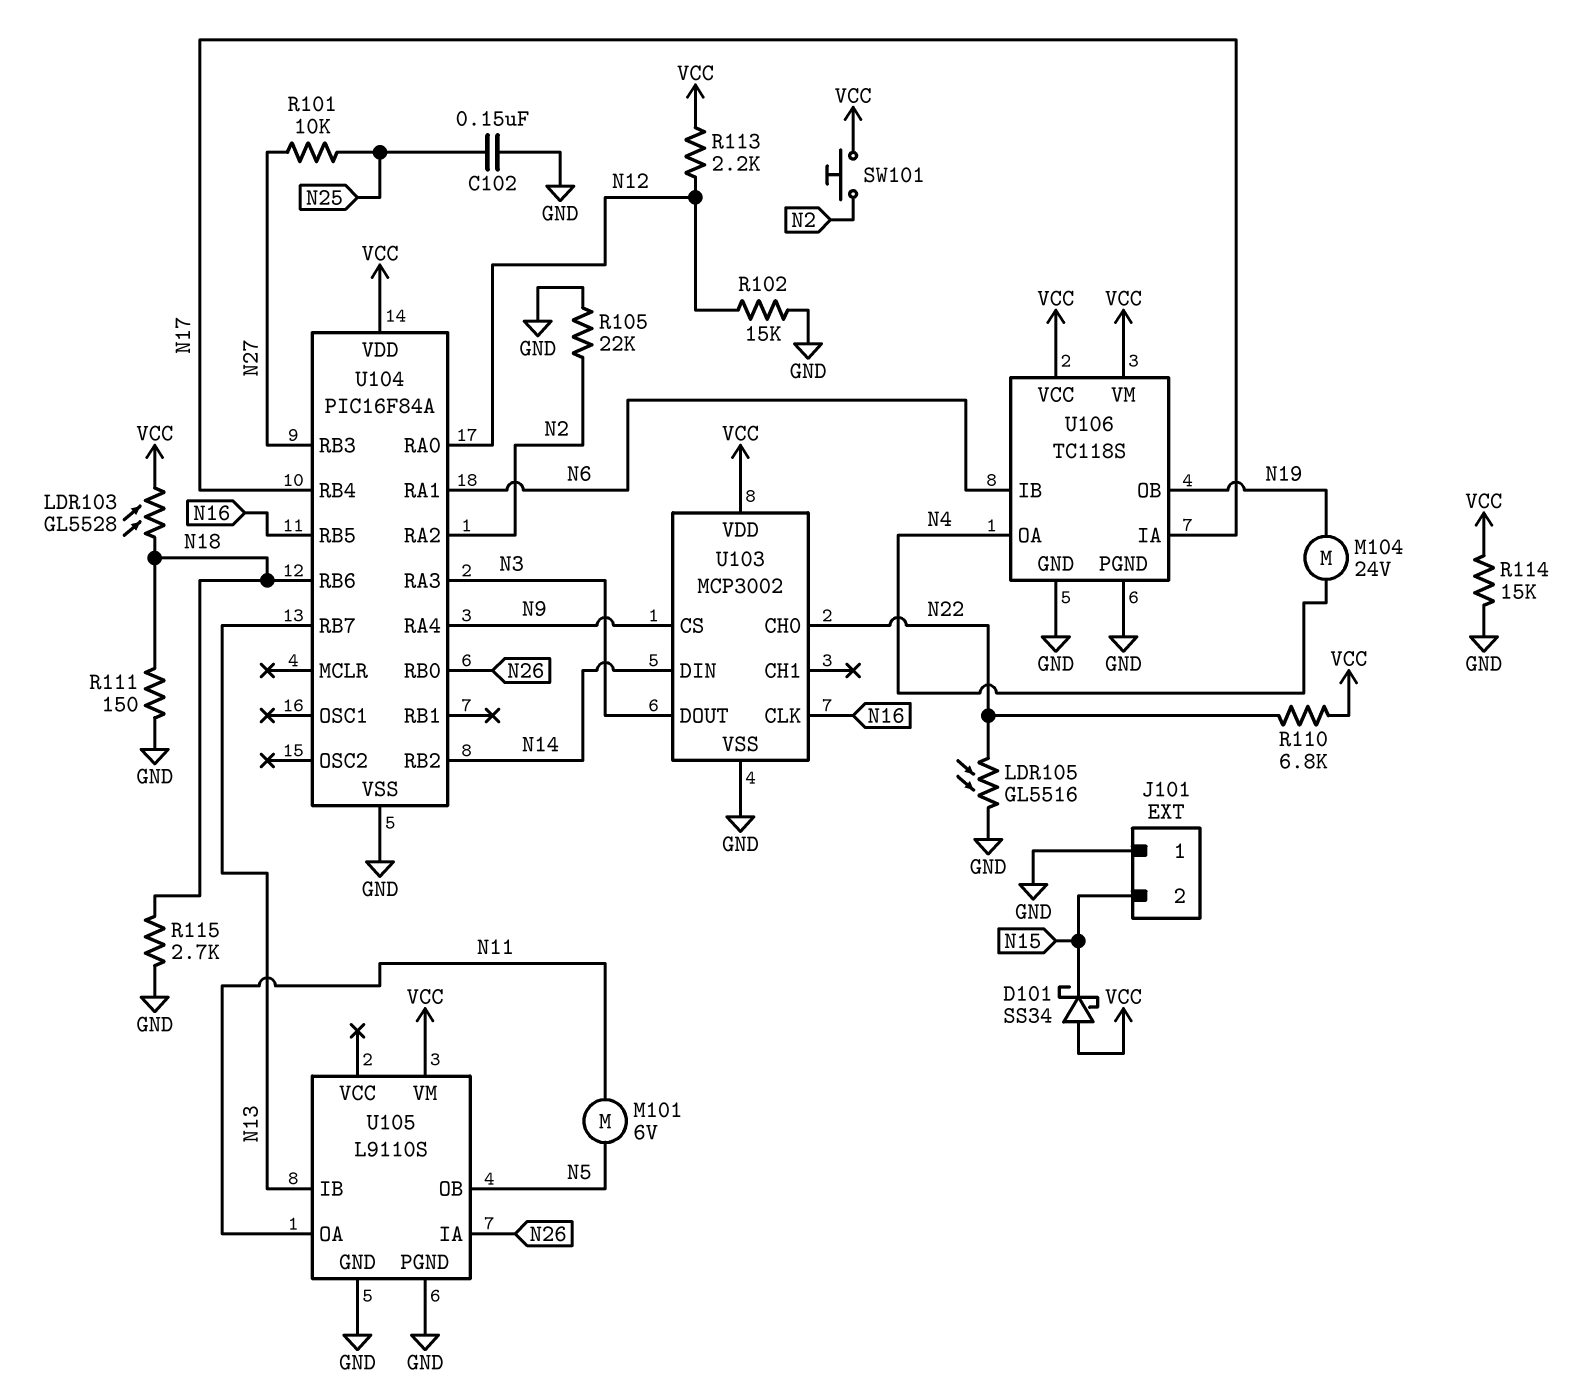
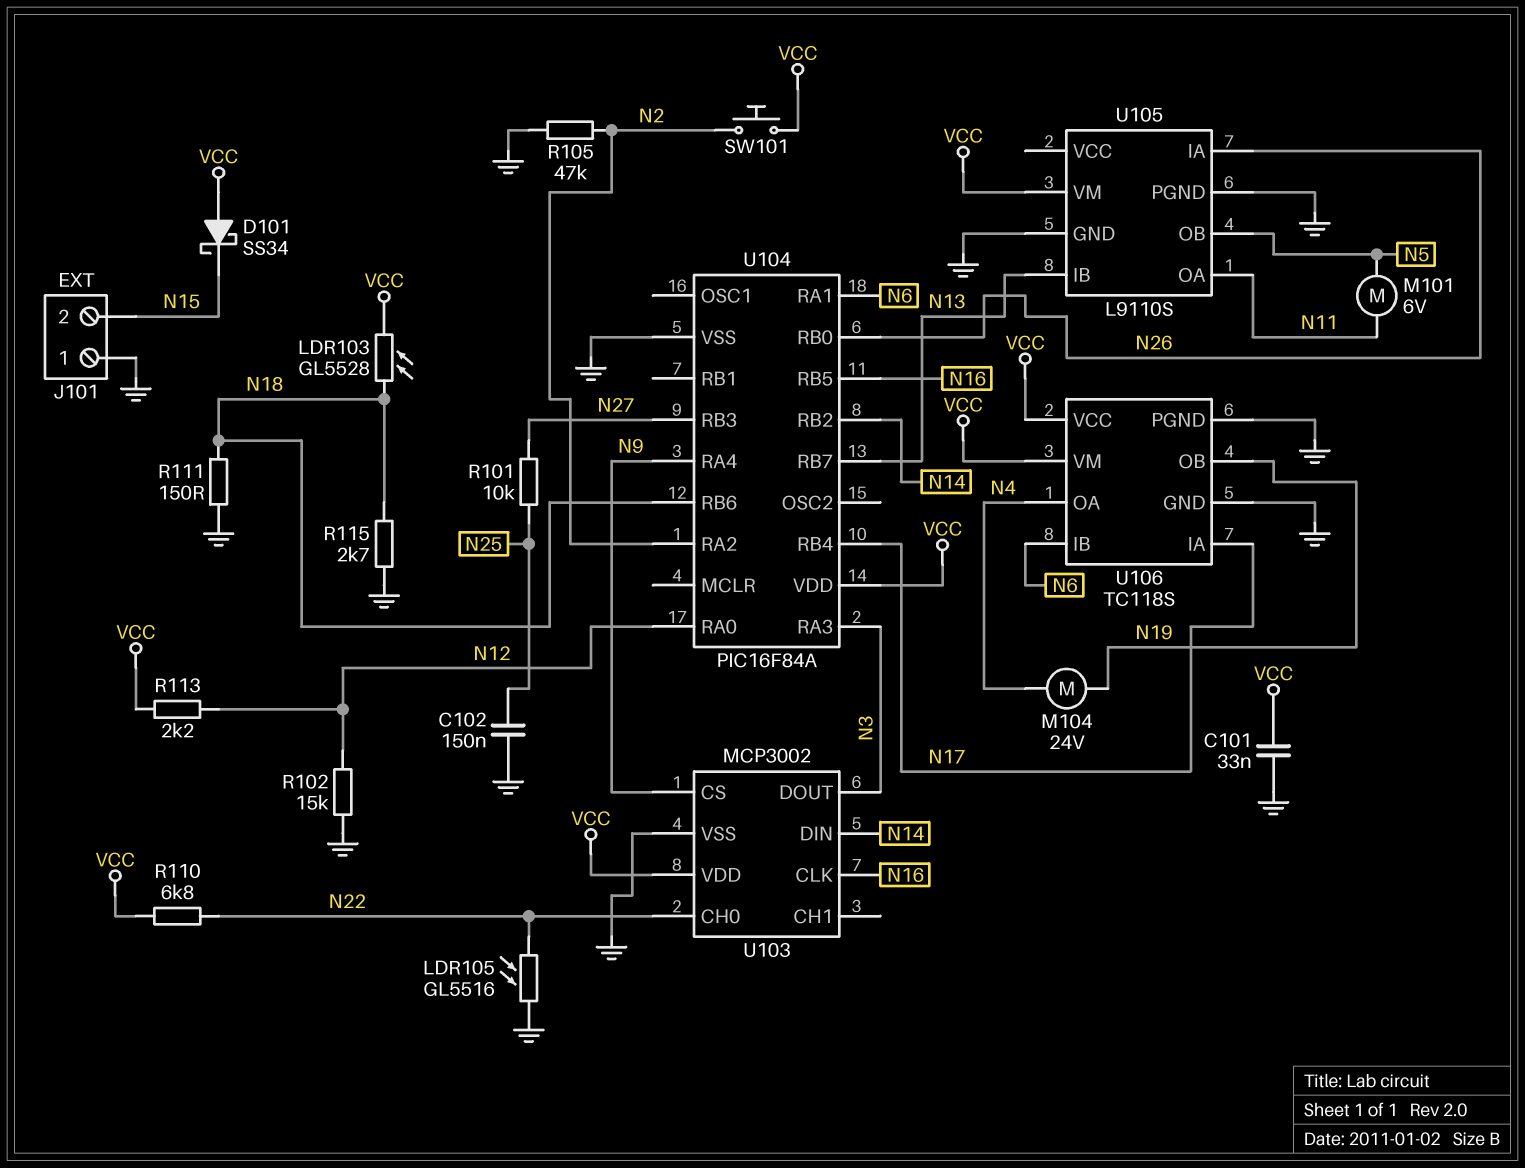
C101: none -> 33nF (GND, VCC)
R105: 22k (GND, N2) -> 47k (GND, N2)
R114: 15k (GND, VCC) -> none

